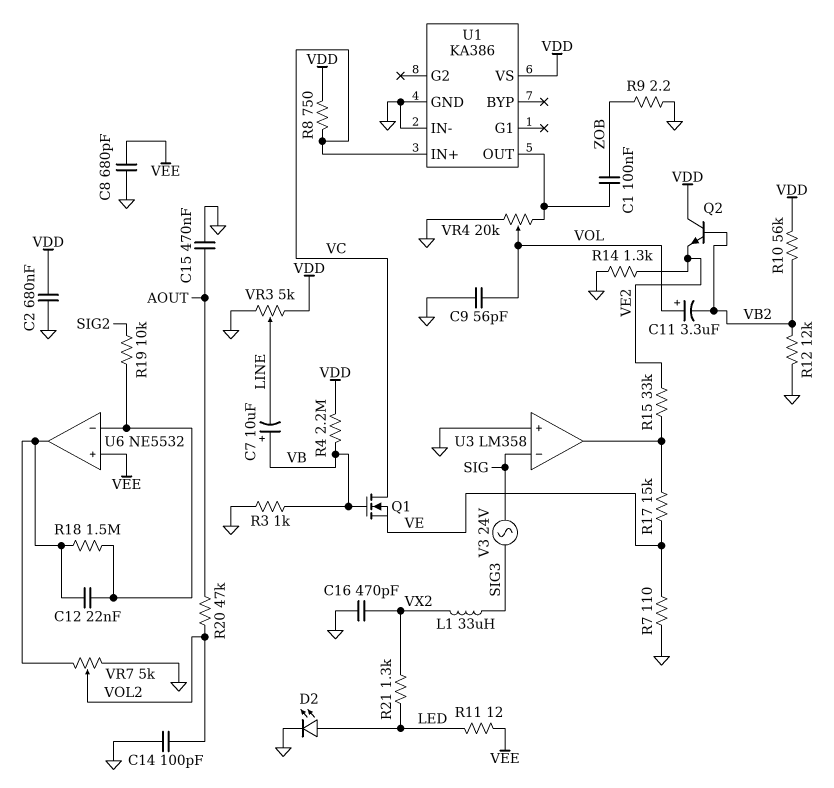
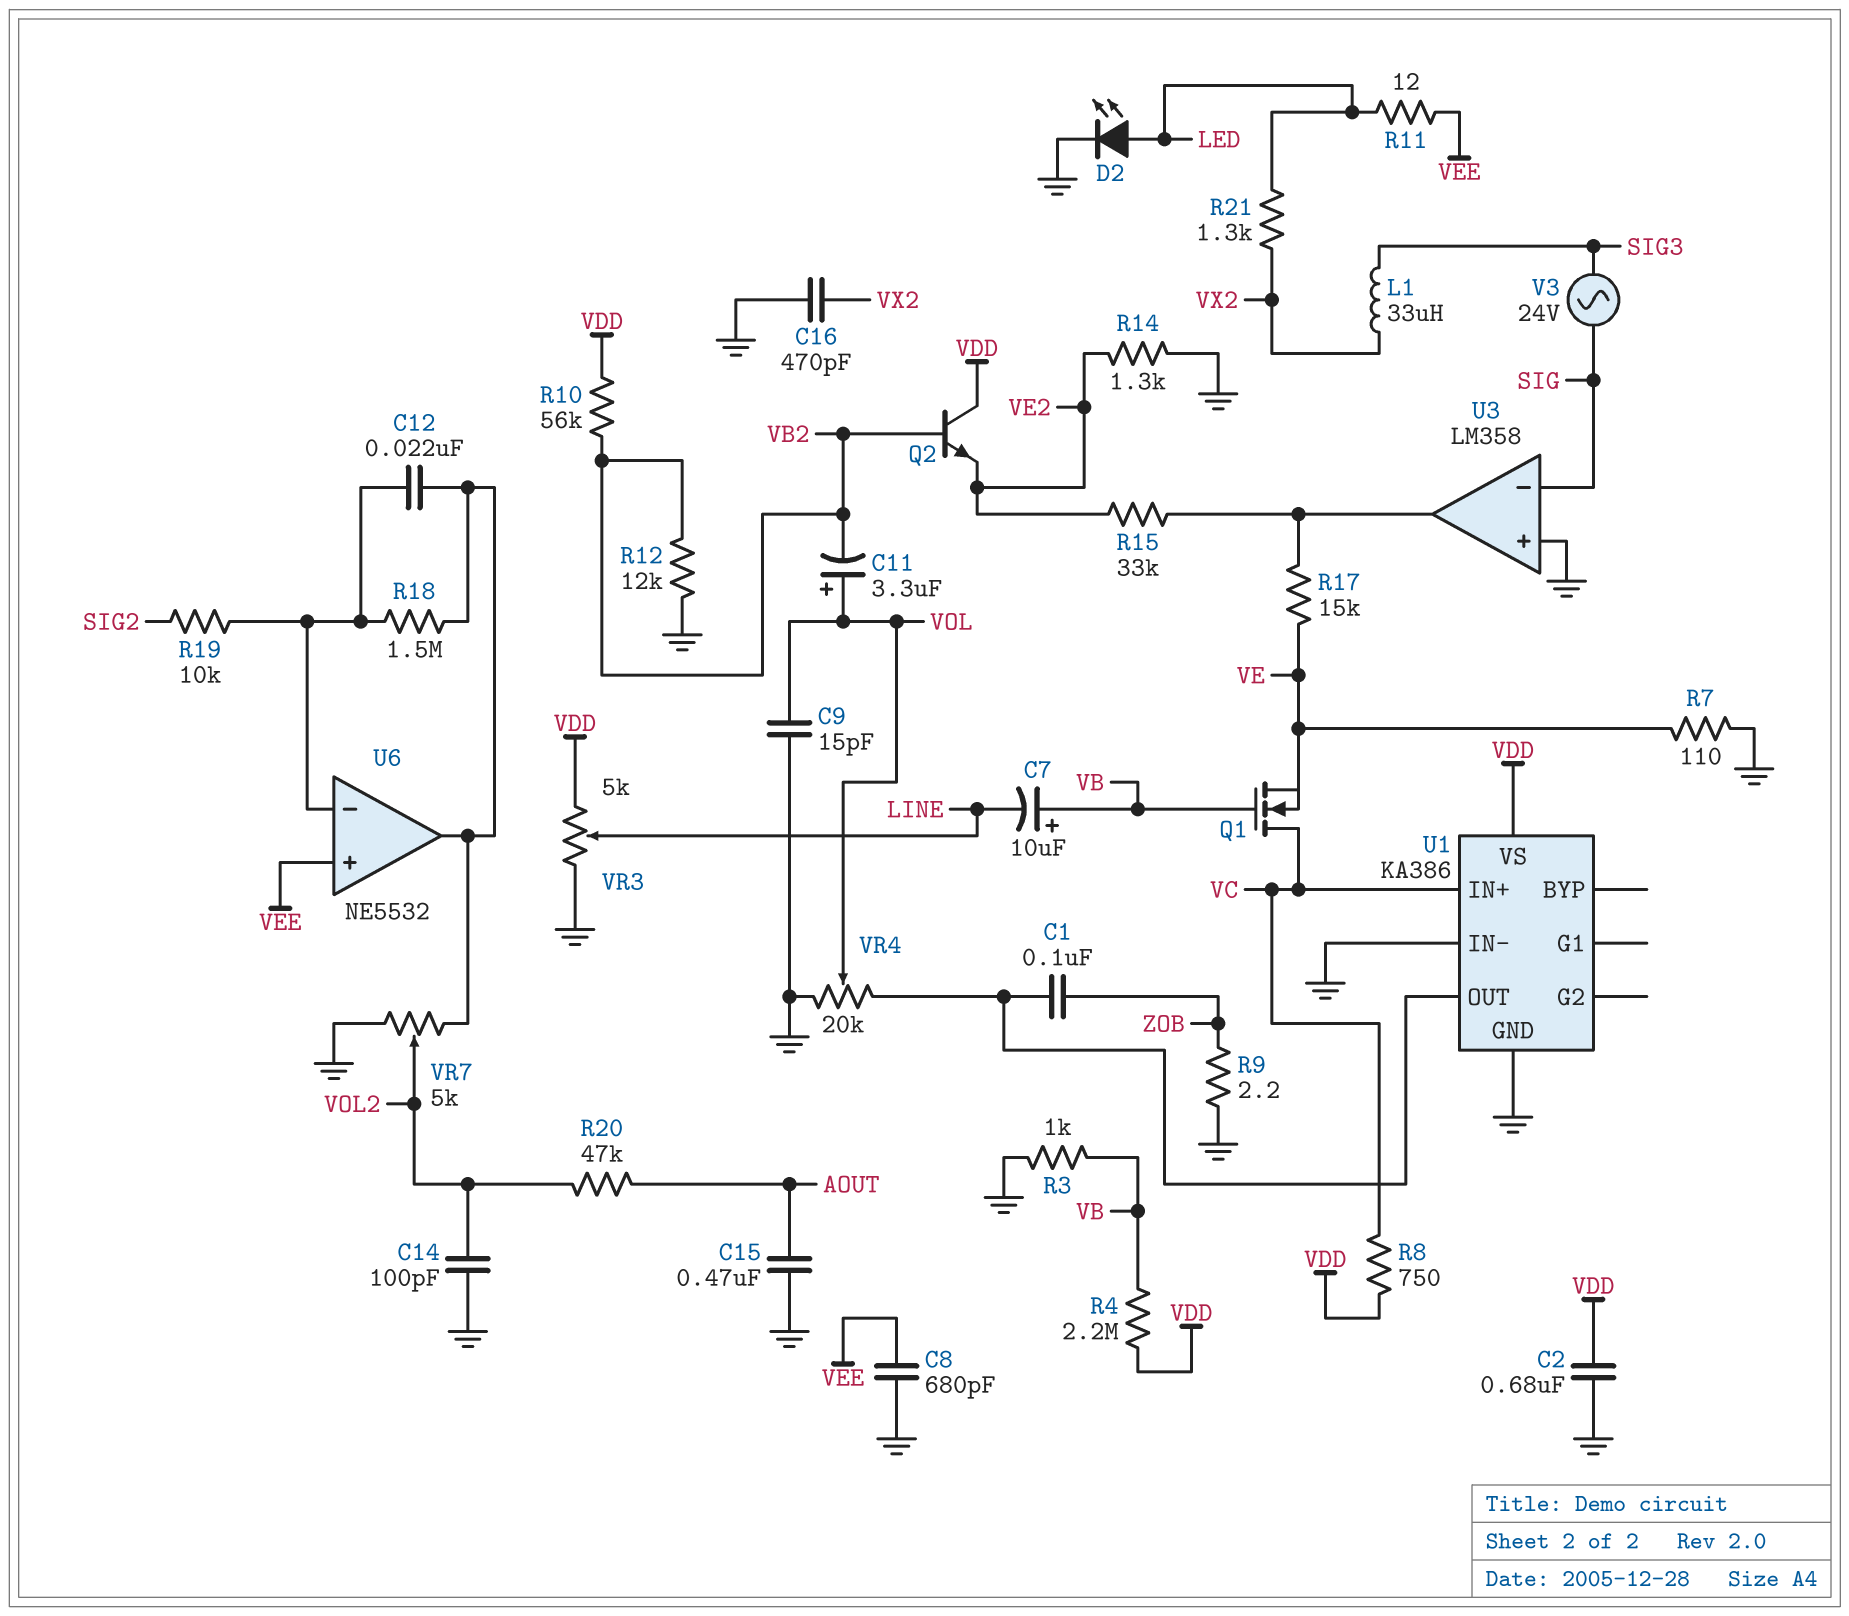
C9: 56pF (GND, VOL) -> 15pF (GND, VOL)

